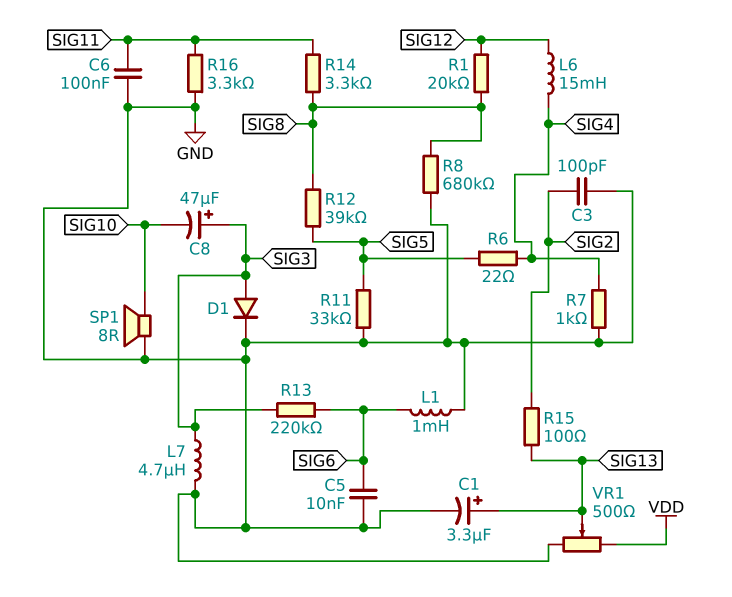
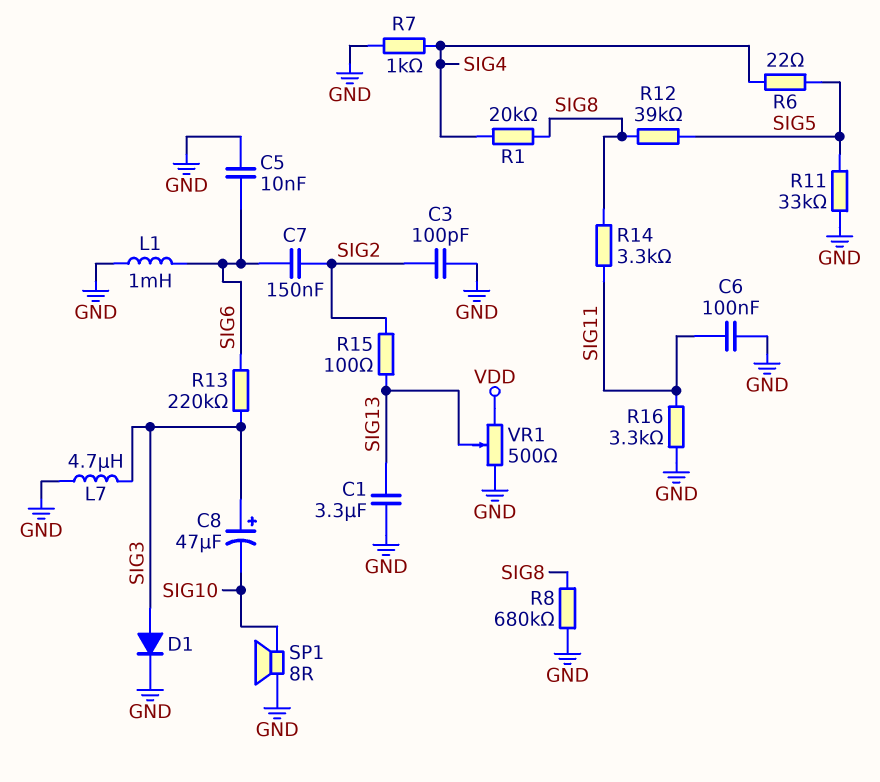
C1: 3.3uF (plus SIG13, minus GND) -> 3.3uF (GND, SIG13)
C7: none -> 150nF (SIG2, SIG6)
L6: 15mH (SIG4, SIG12) -> none
R1: 20k (SIG8, SIG12) -> 20k (SIG4, SIG8)

